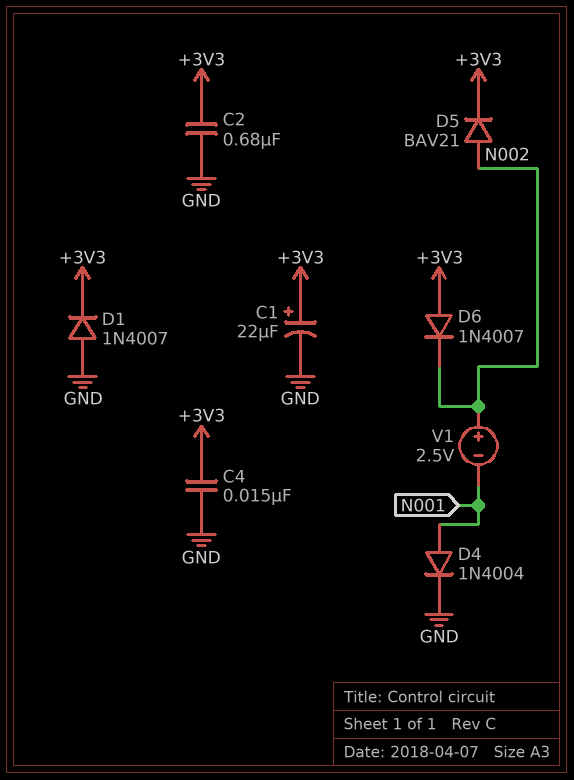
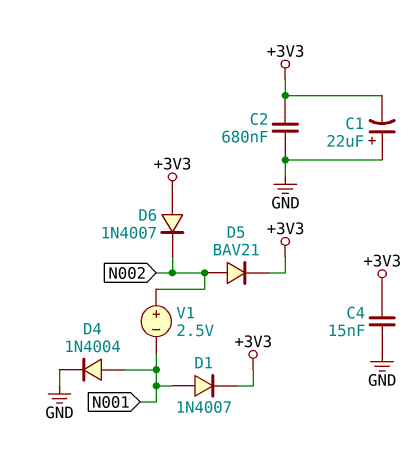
C1: 22uF (plus +3V3, minus GND) -> 22uF (plus GND, minus +3V3)
D1: diode 1N4007 (A GND, K +3V3) -> diode 1N4007 (A N001, K +3V3)

